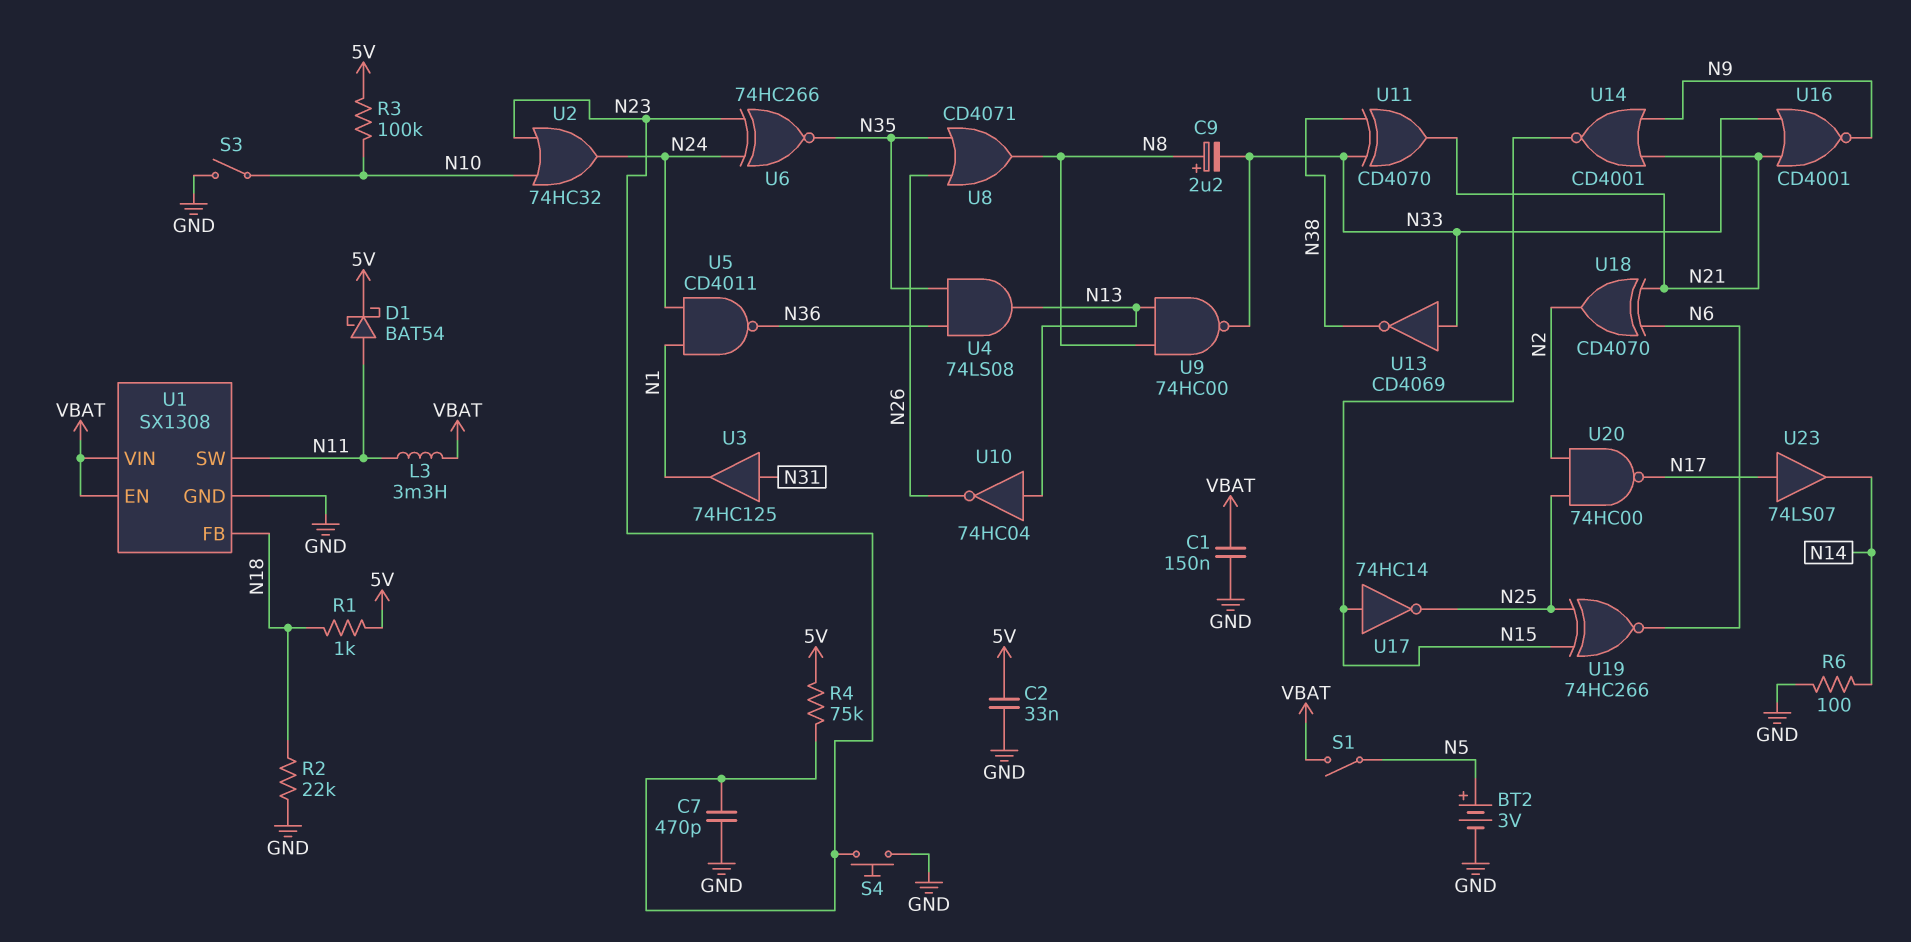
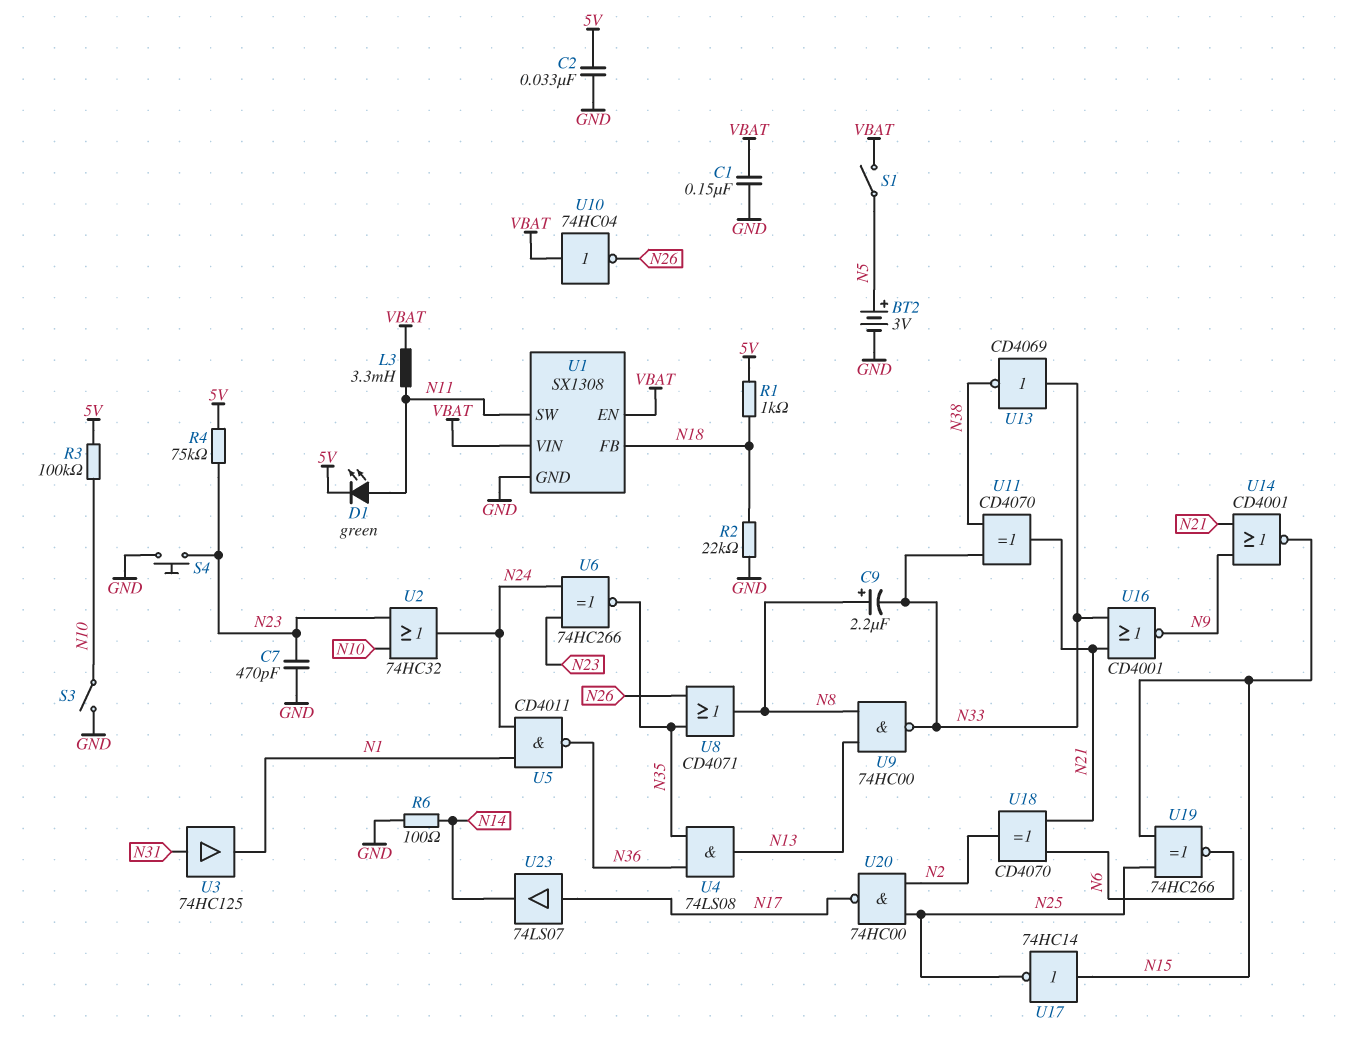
D1: schottky BAT54 (A N11, K 5V) -> LED green (A N11, K 5V)
U10: NOT 74HC04 (in N13, out N26) -> NOT 74HC04 (in VBAT, out N26)

